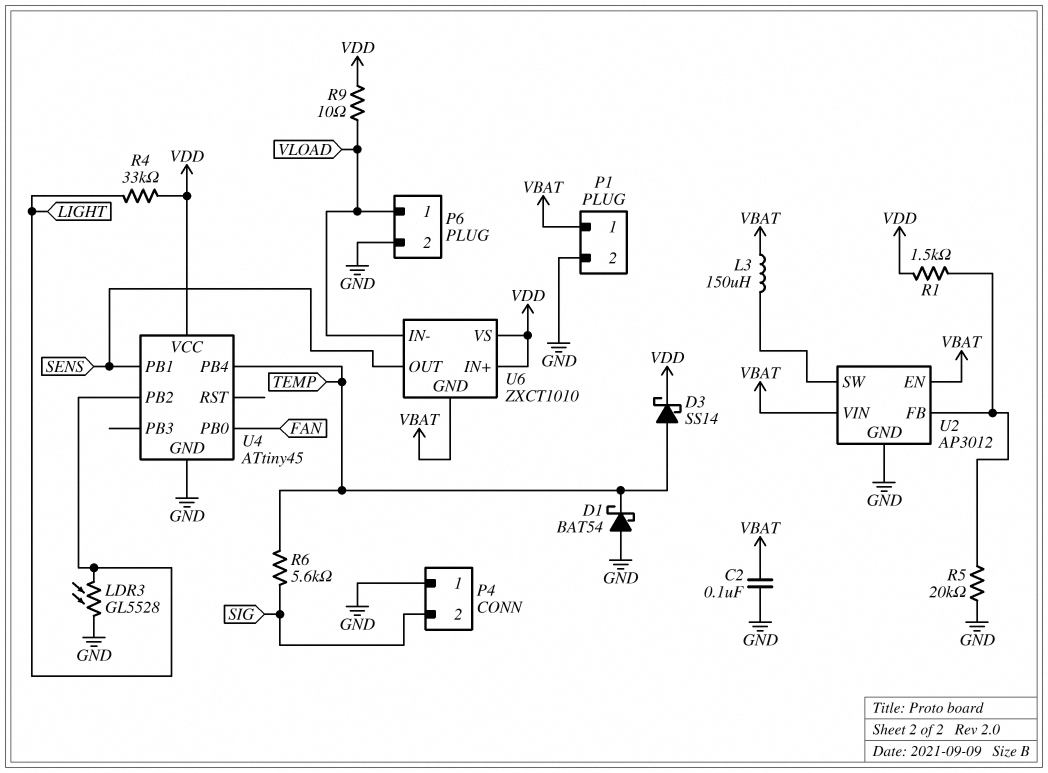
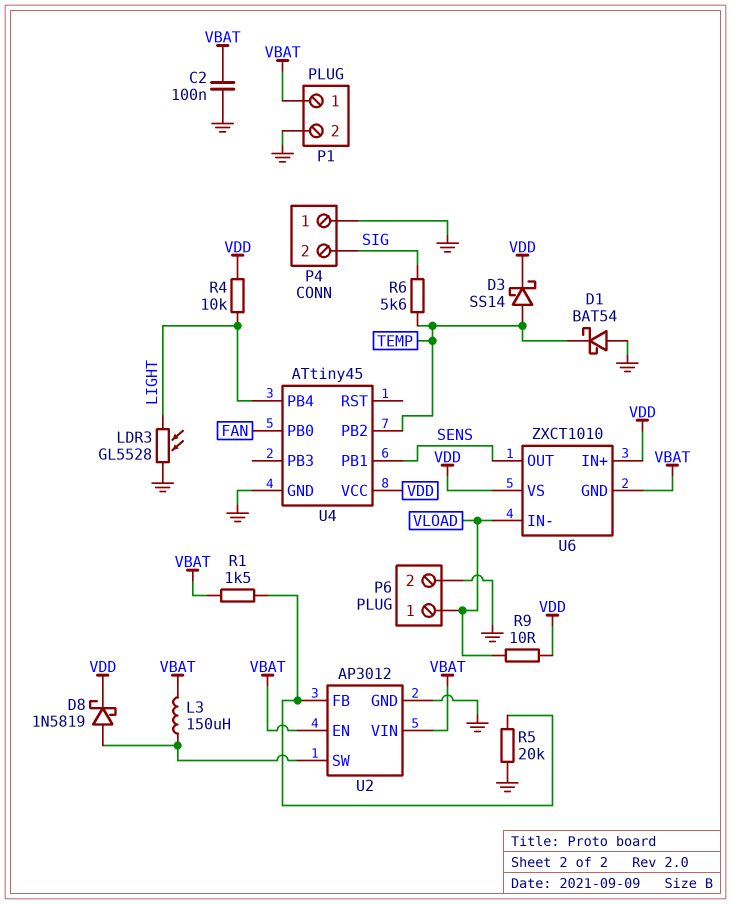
D8: none -> schottky 1N5819 (A U2/SW, K VDD)
R1: 1.5k (U2/FB, VDD) -> 1.5k (U2/FB, VBAT)
R4: 33k (LIGHT, VDD) -> 10k (LIGHT, VDD)
U4 pin PB2: LIGHT -> TEMP
U4 pin PB4: TEMP -> LIGHT

